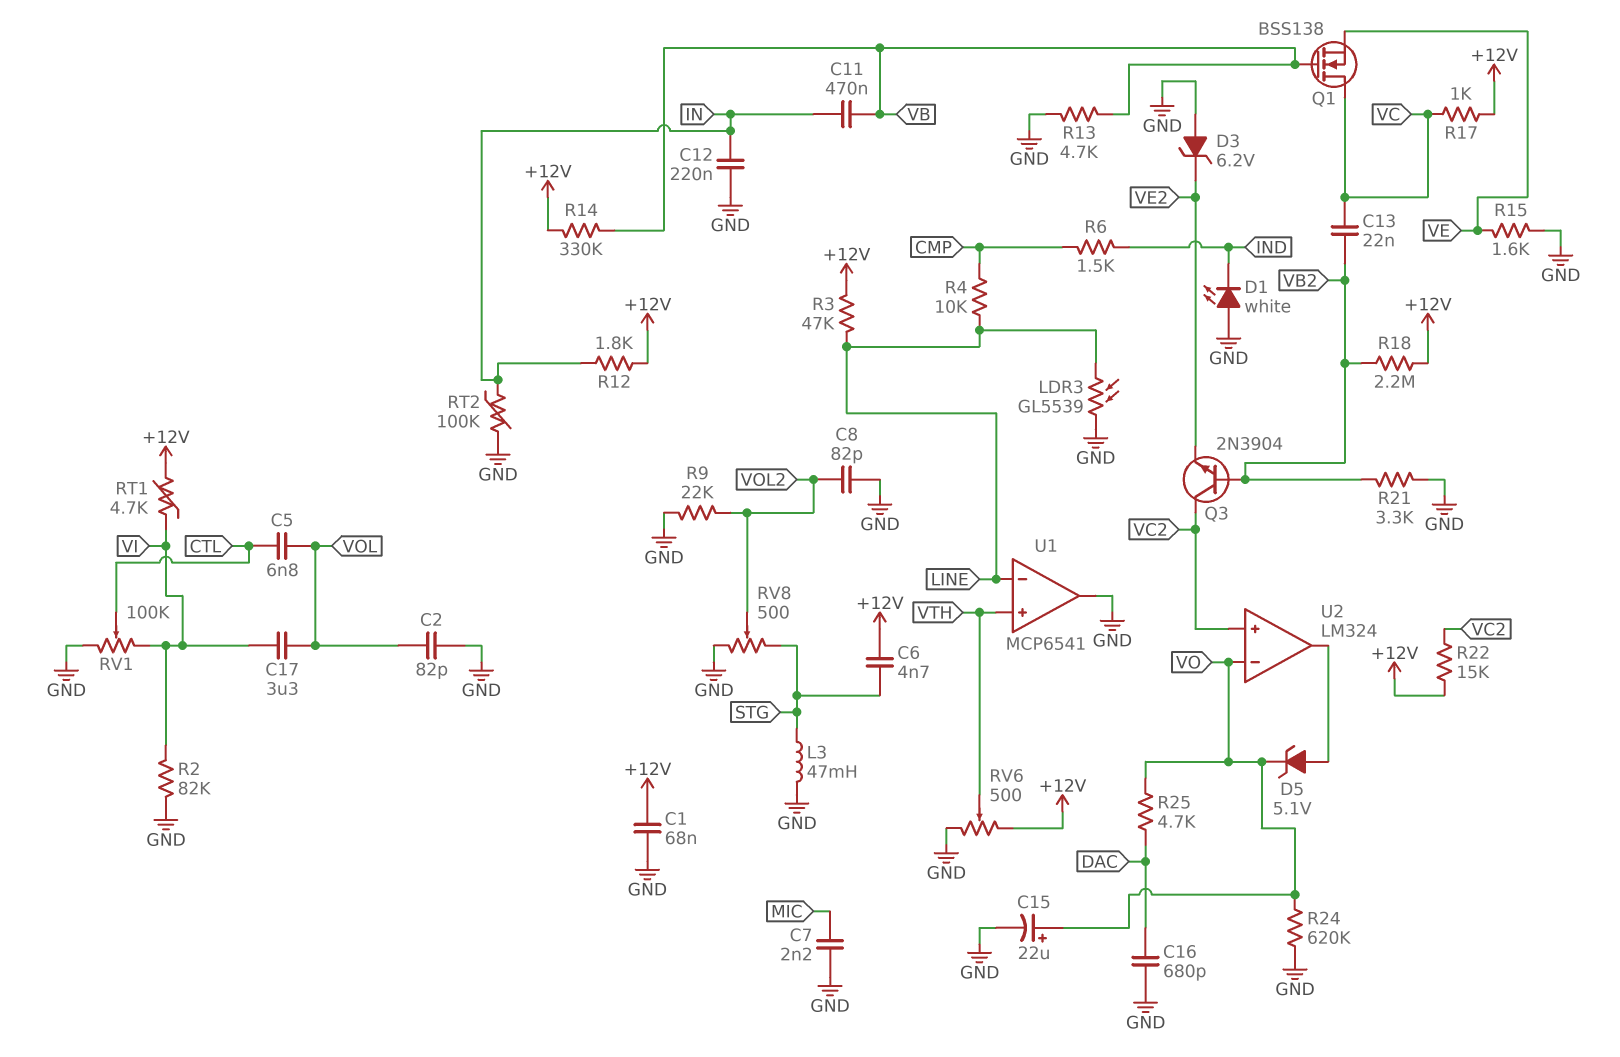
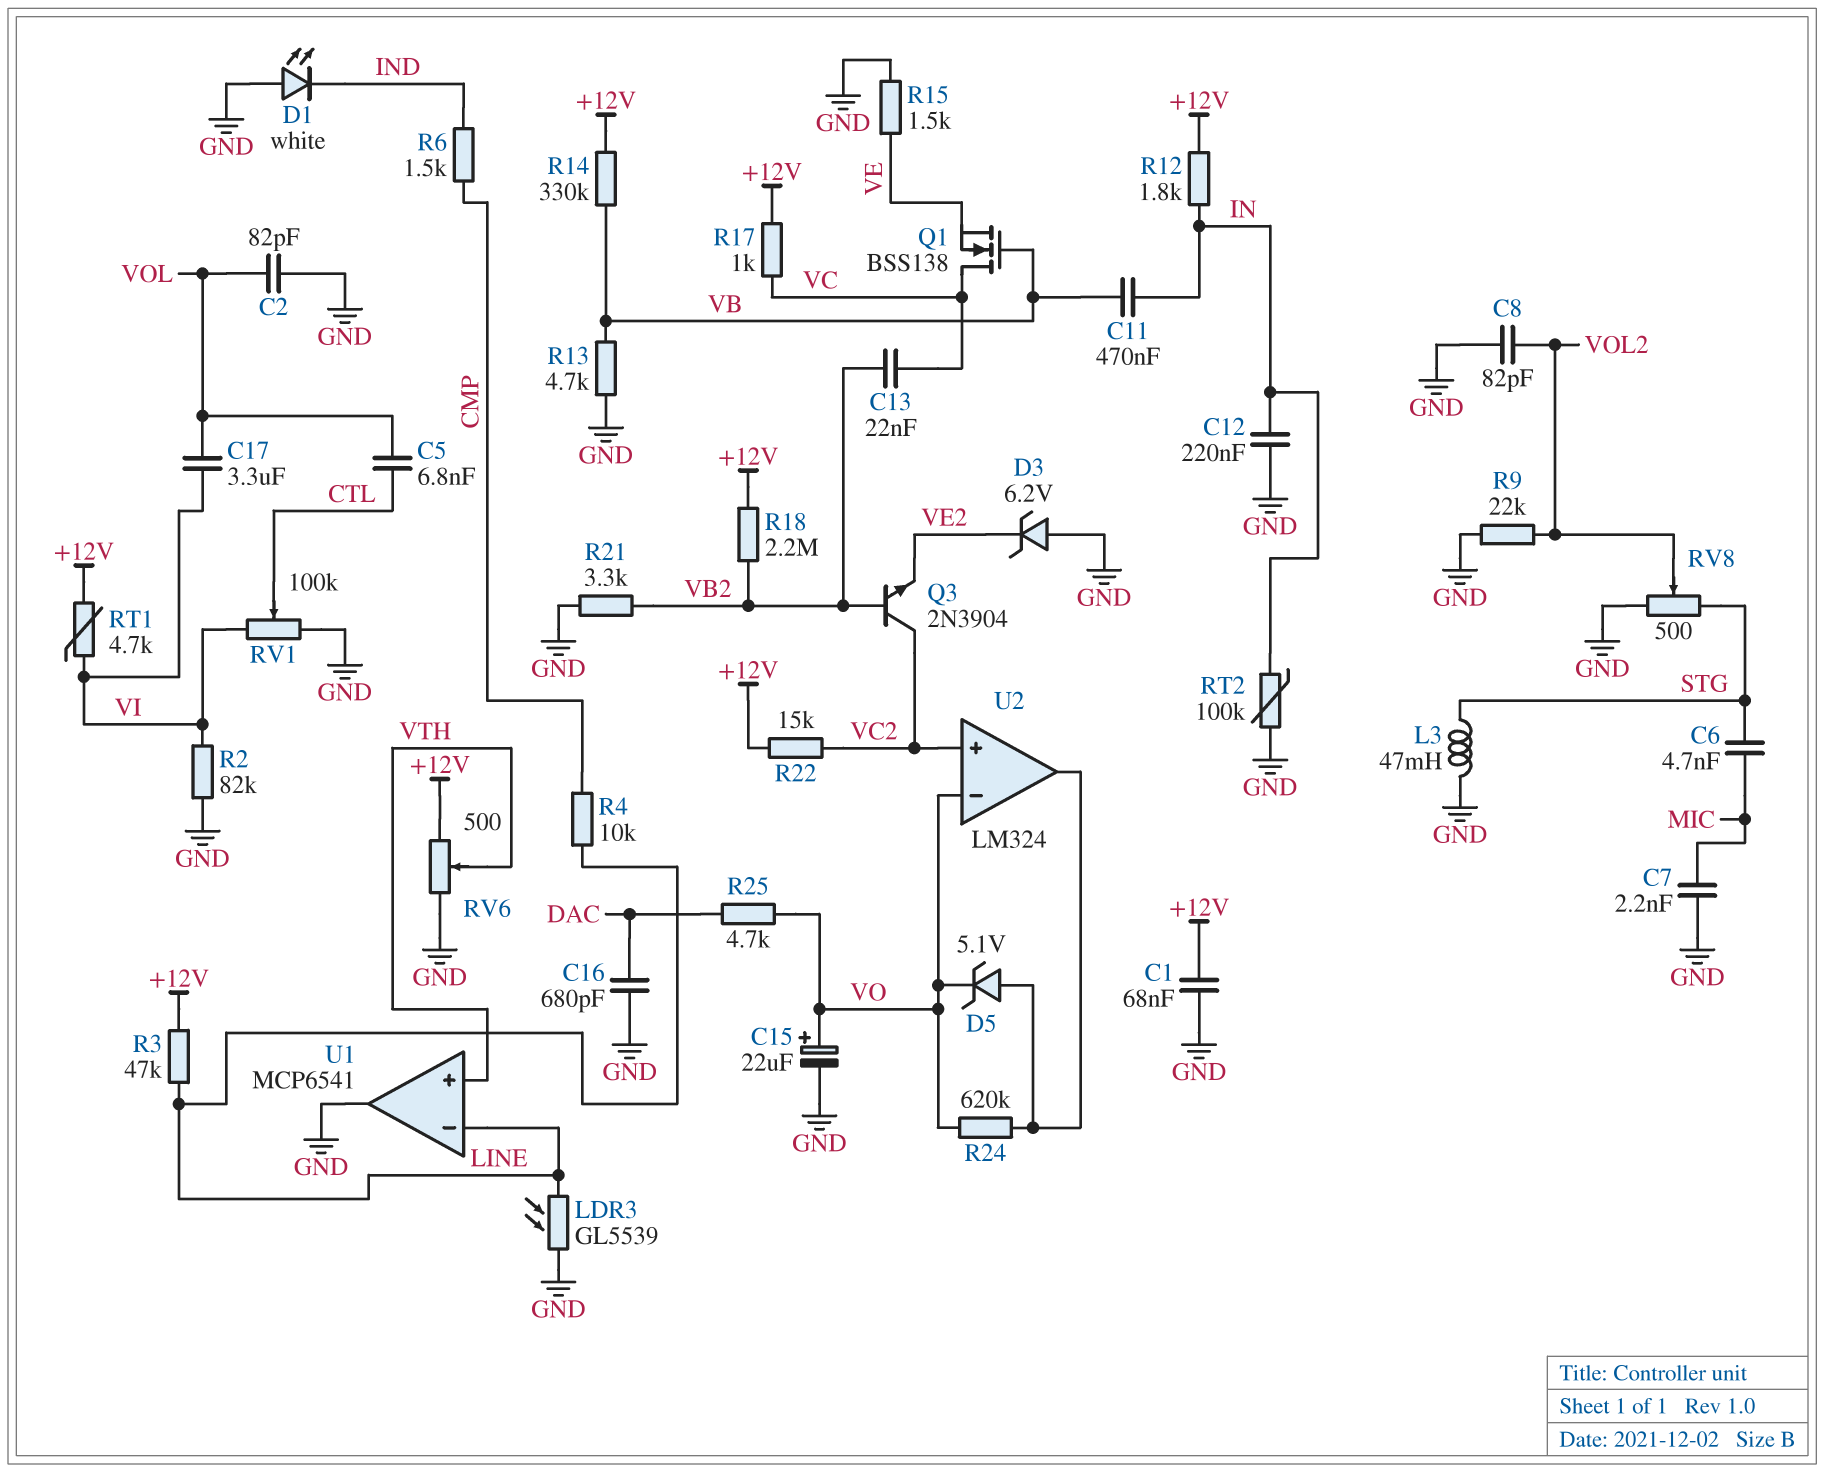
C6: 4.7nF (+12V, STG) -> 4.7nF (MIC, STG)
R15: 1.6k (GND, VE) -> 1.5k (GND, VE)
R24: 620k (GND, VO) -> 620k (U2/out, VO)

